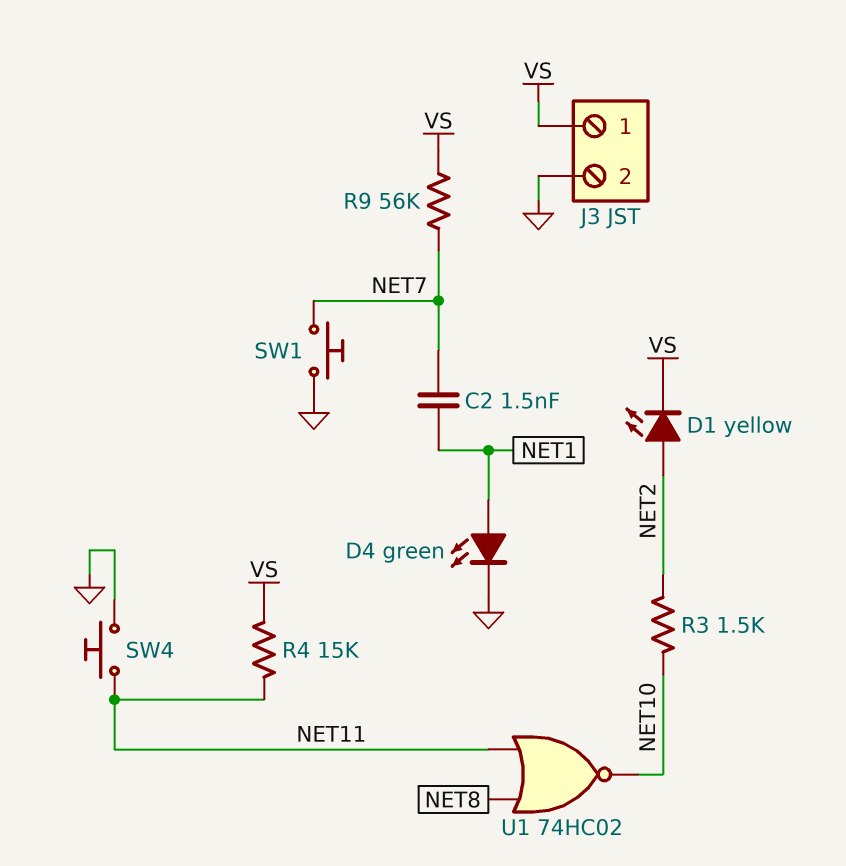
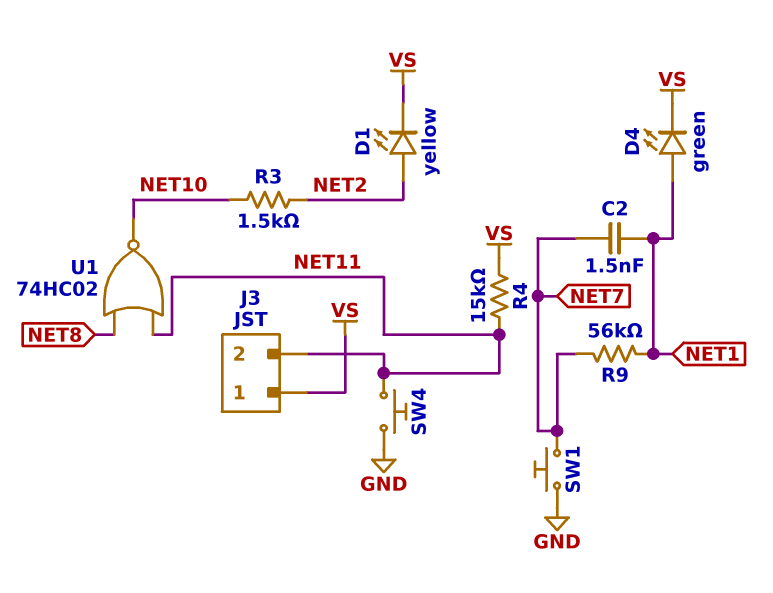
D4: LED green (A NET1, K GND) -> LED green (A NET1, K VS)
J3 pin 2: GND -> NET11
R9: 56k (NET7, VS) -> 56k (NET1, NET7)

